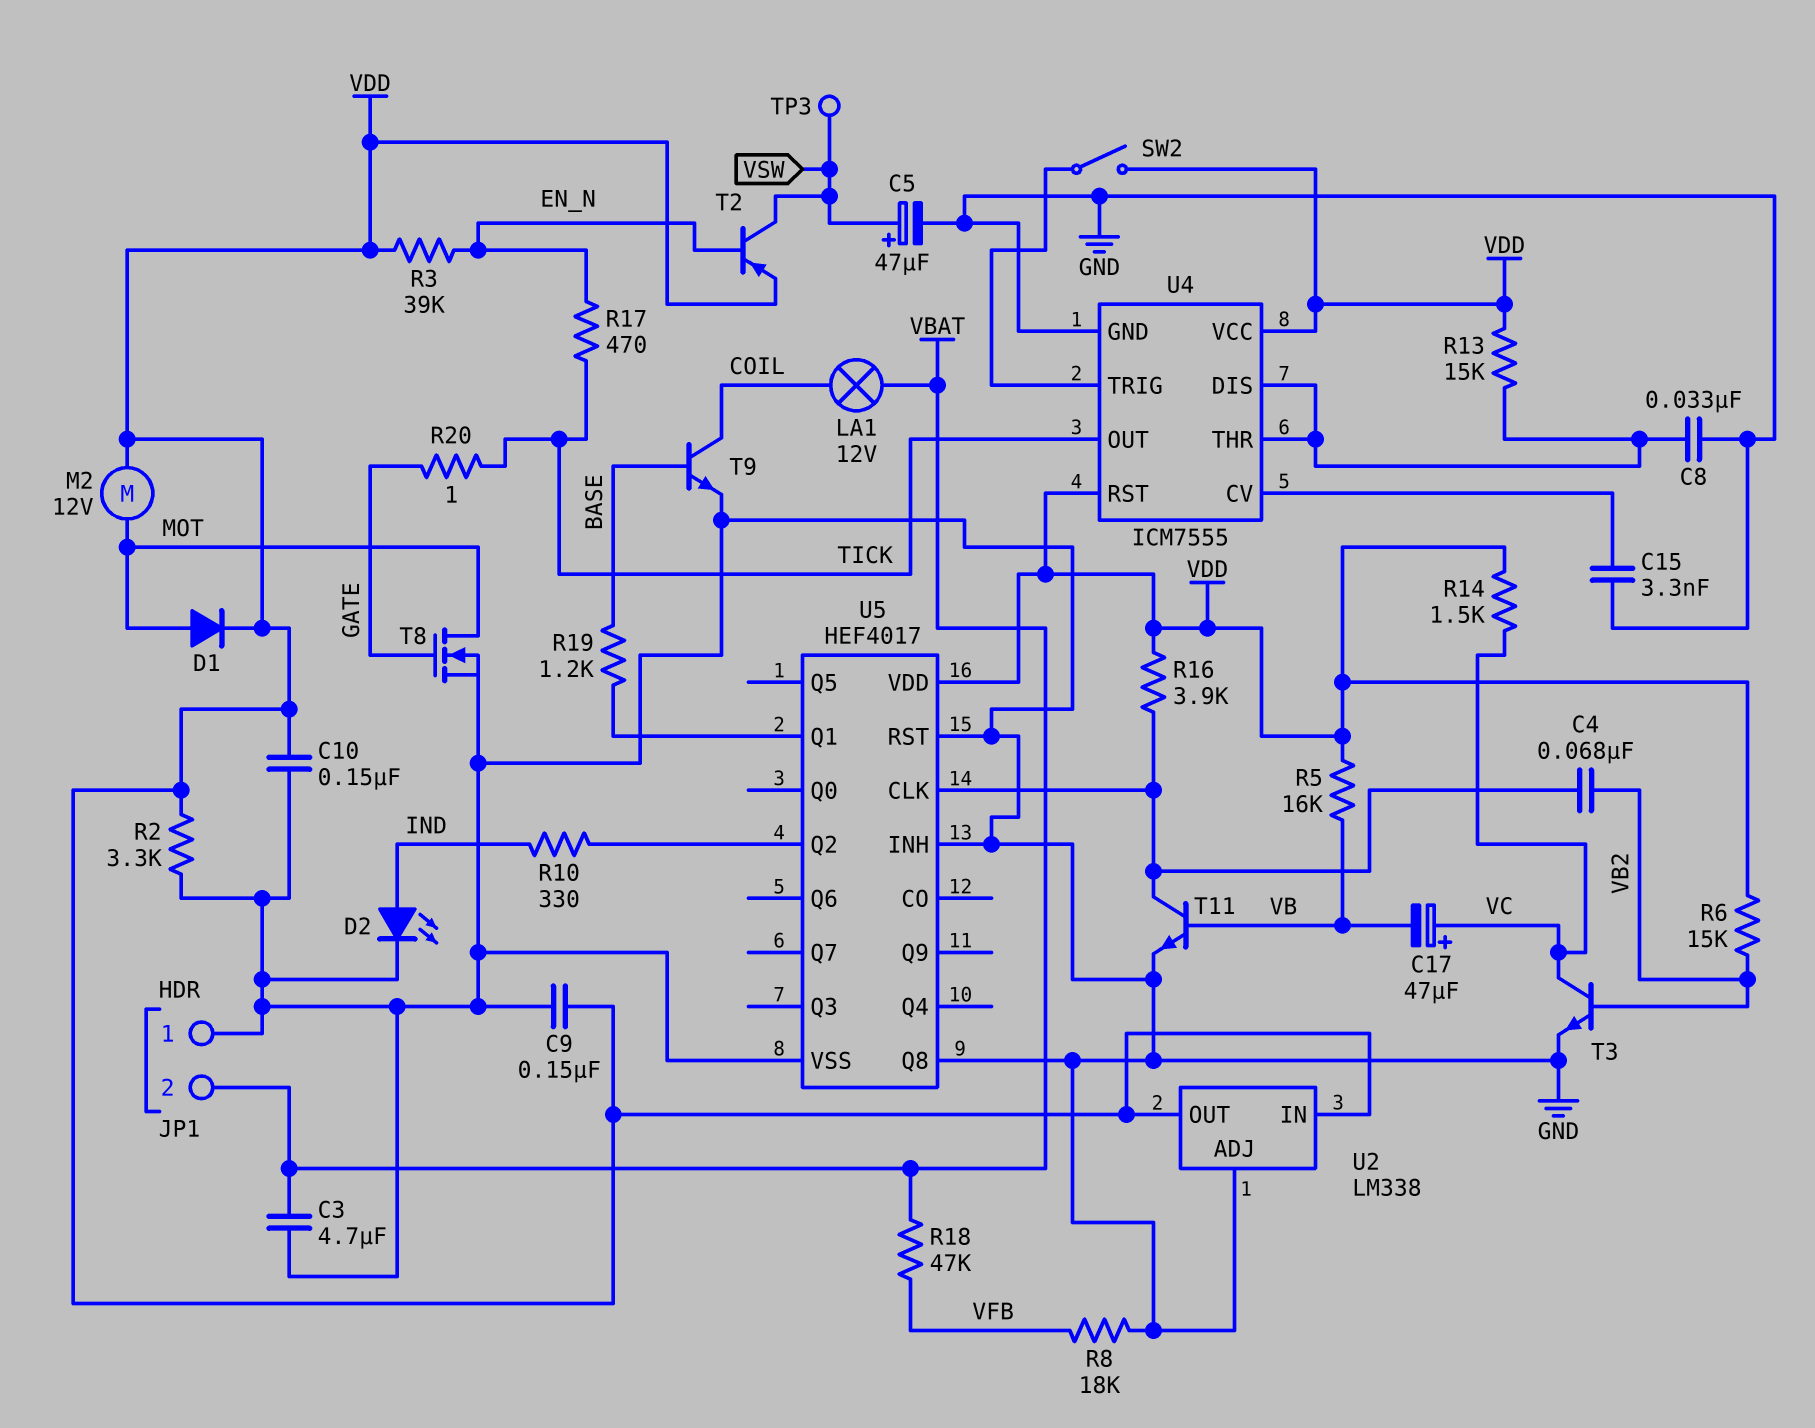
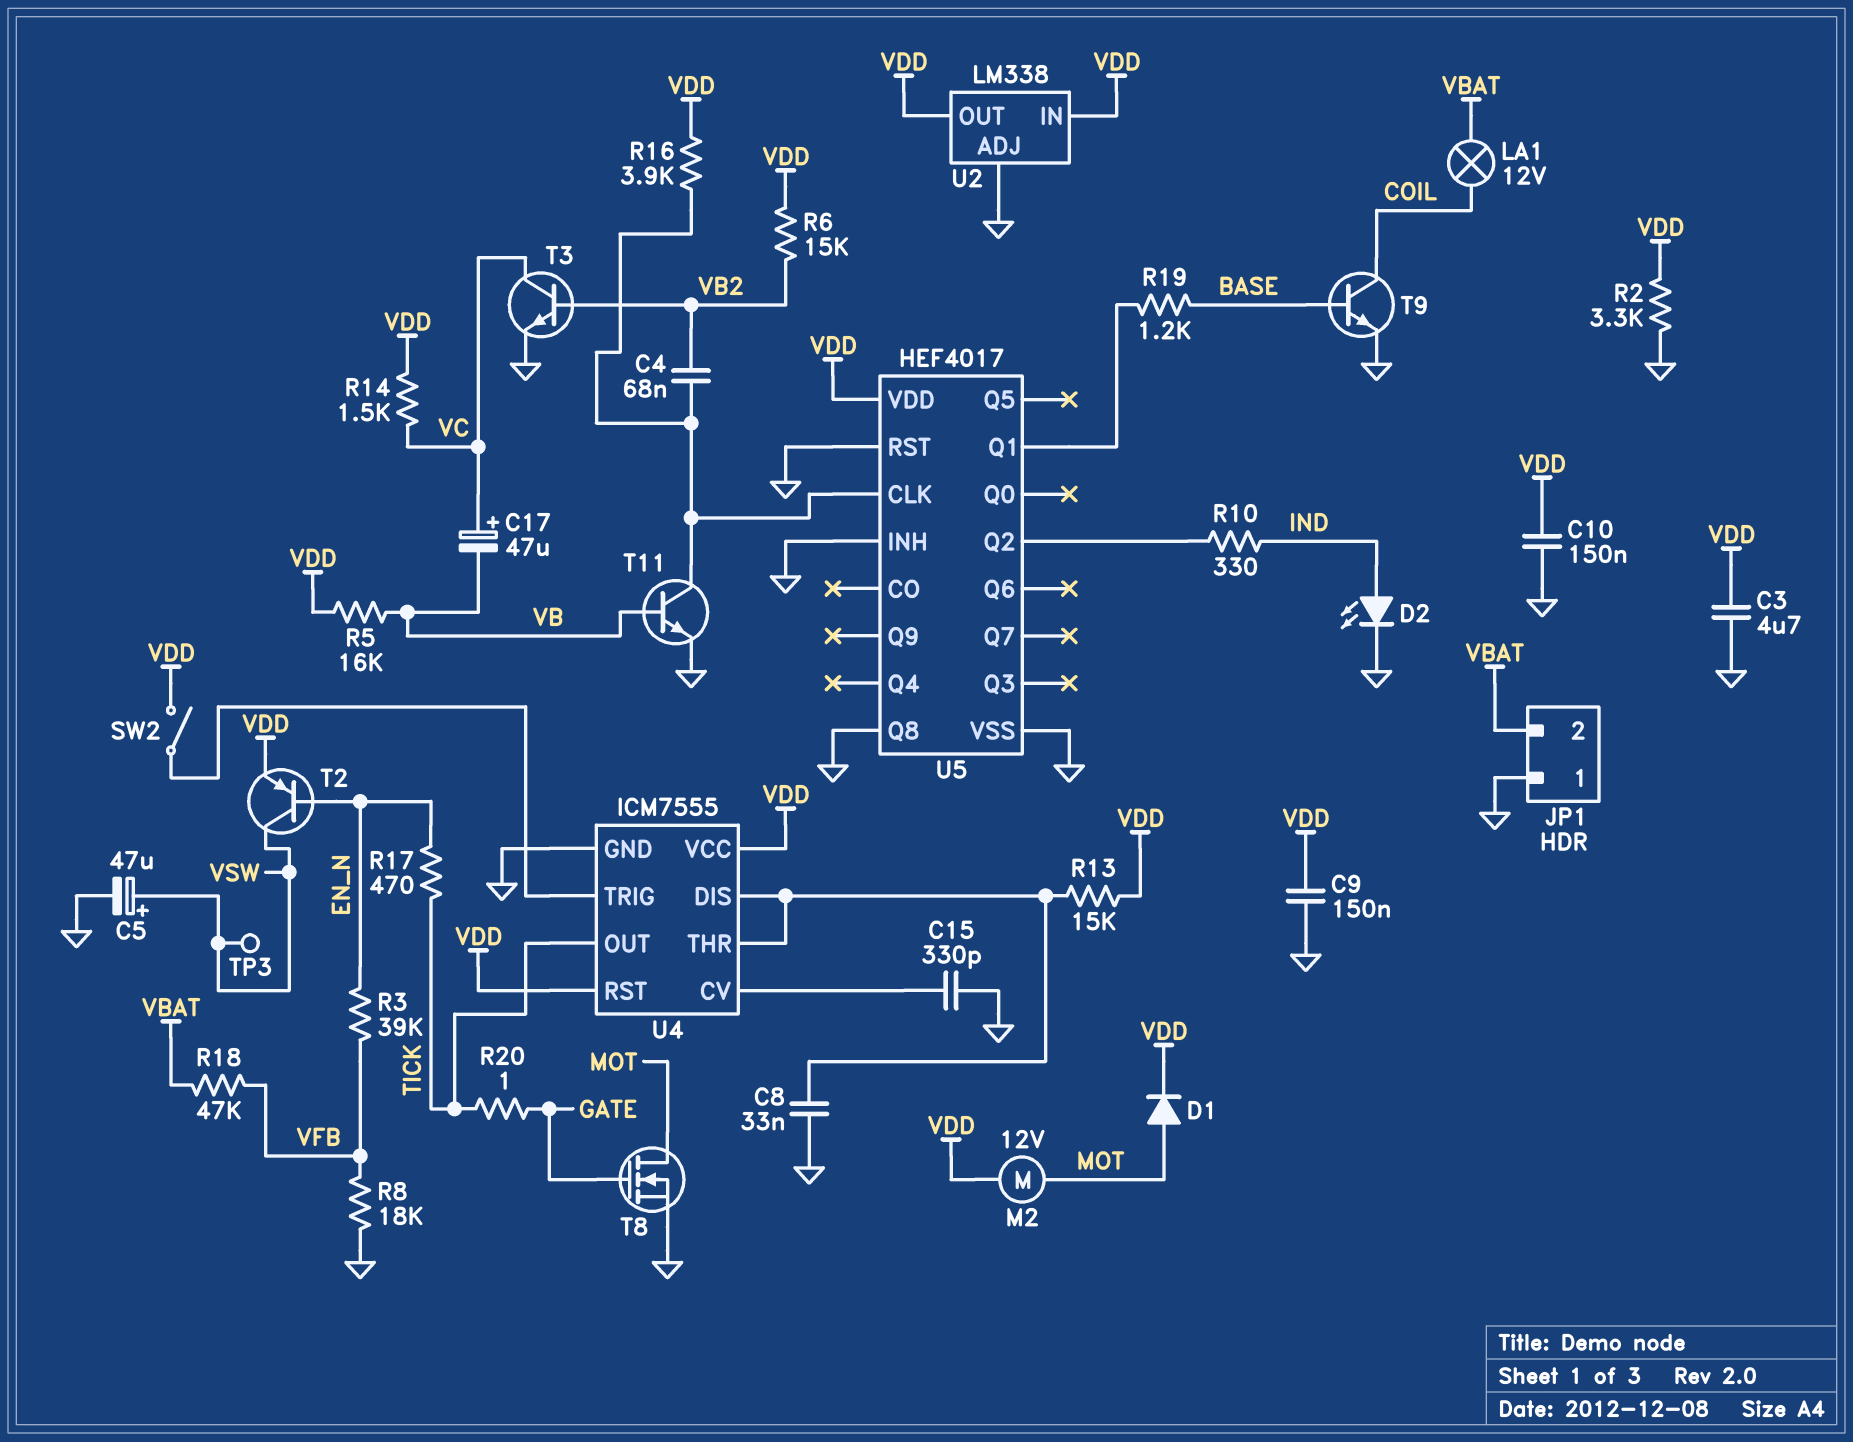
C3: 4.7uF (GND, VBAT) -> 4.7uF (GND, VDD)
C15: 3.3nF (GND, U4/CV) -> 330pF (GND, U4/CV)
R3: 39k (EN_N, VDD) -> 39k (EN_N, VFB)

